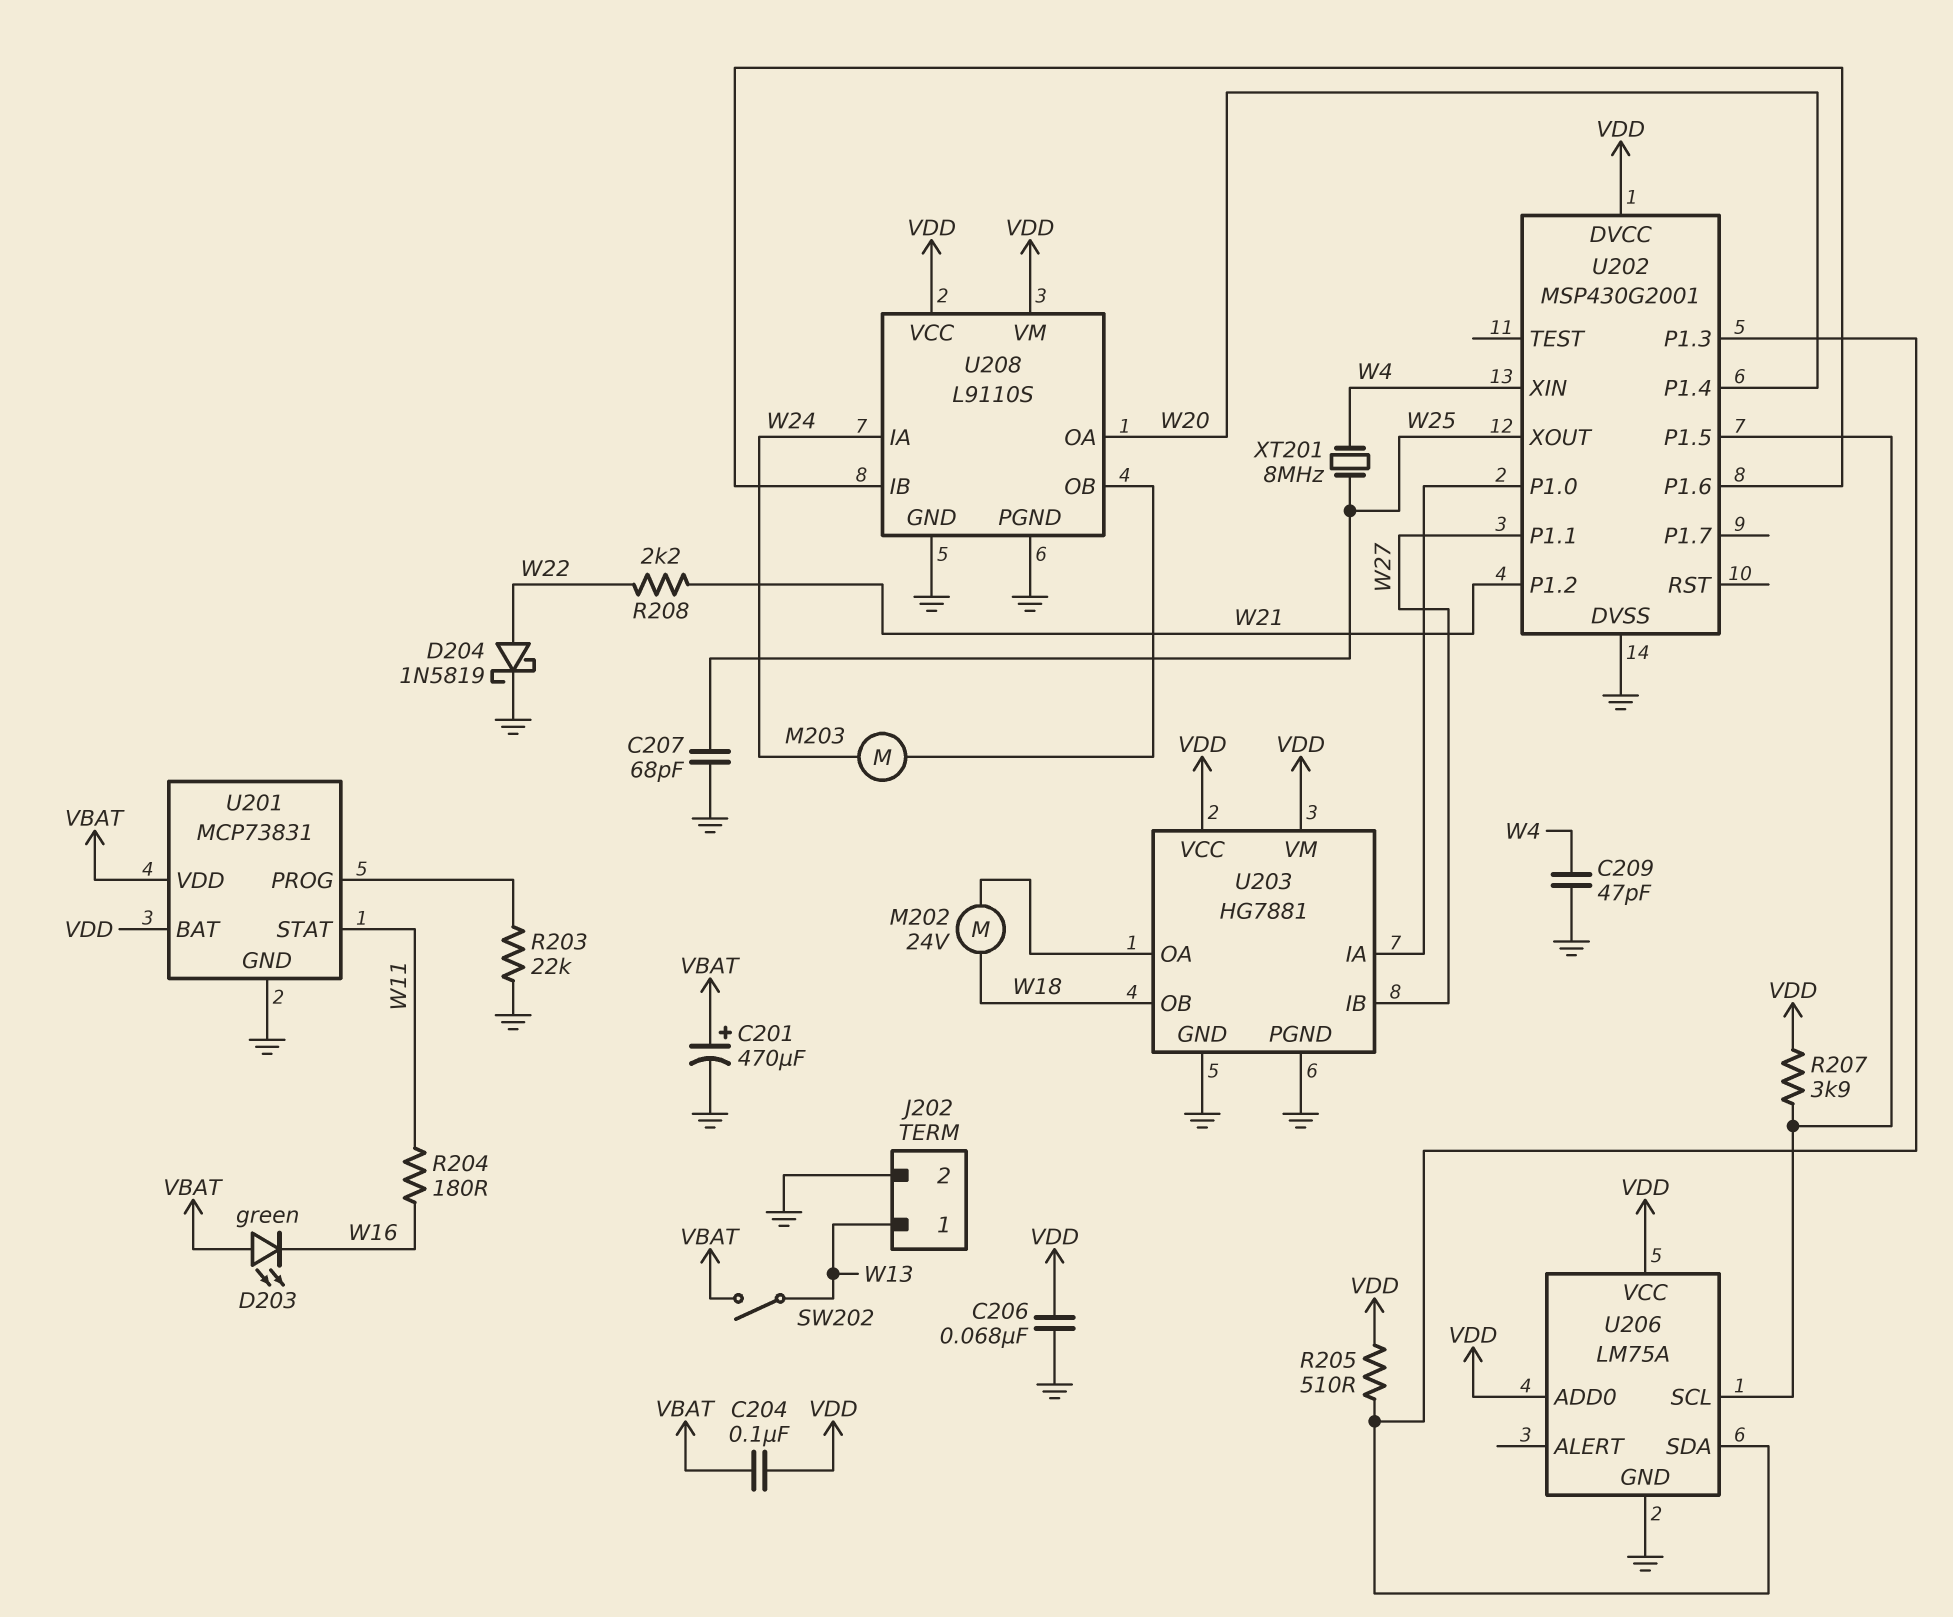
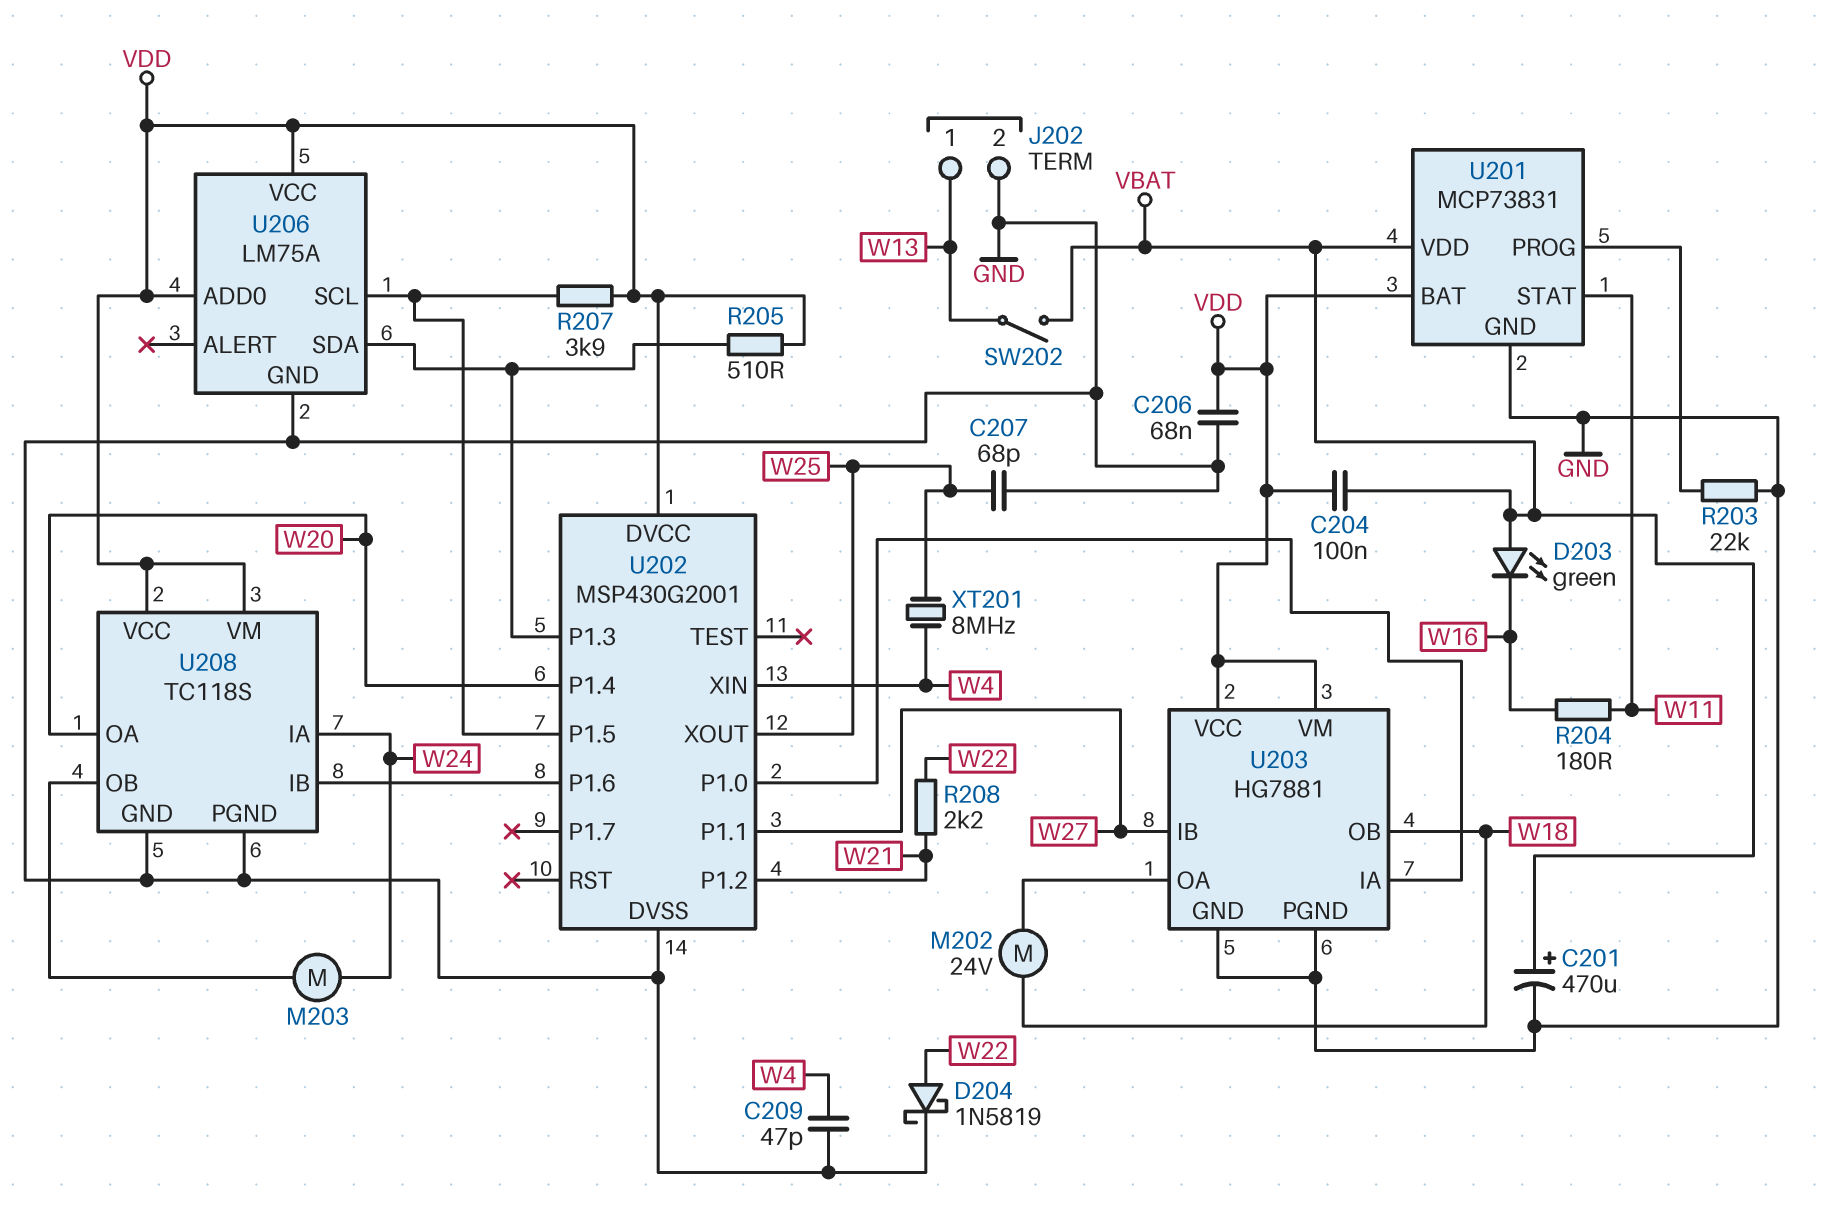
U208: L9110S -> TC118S

